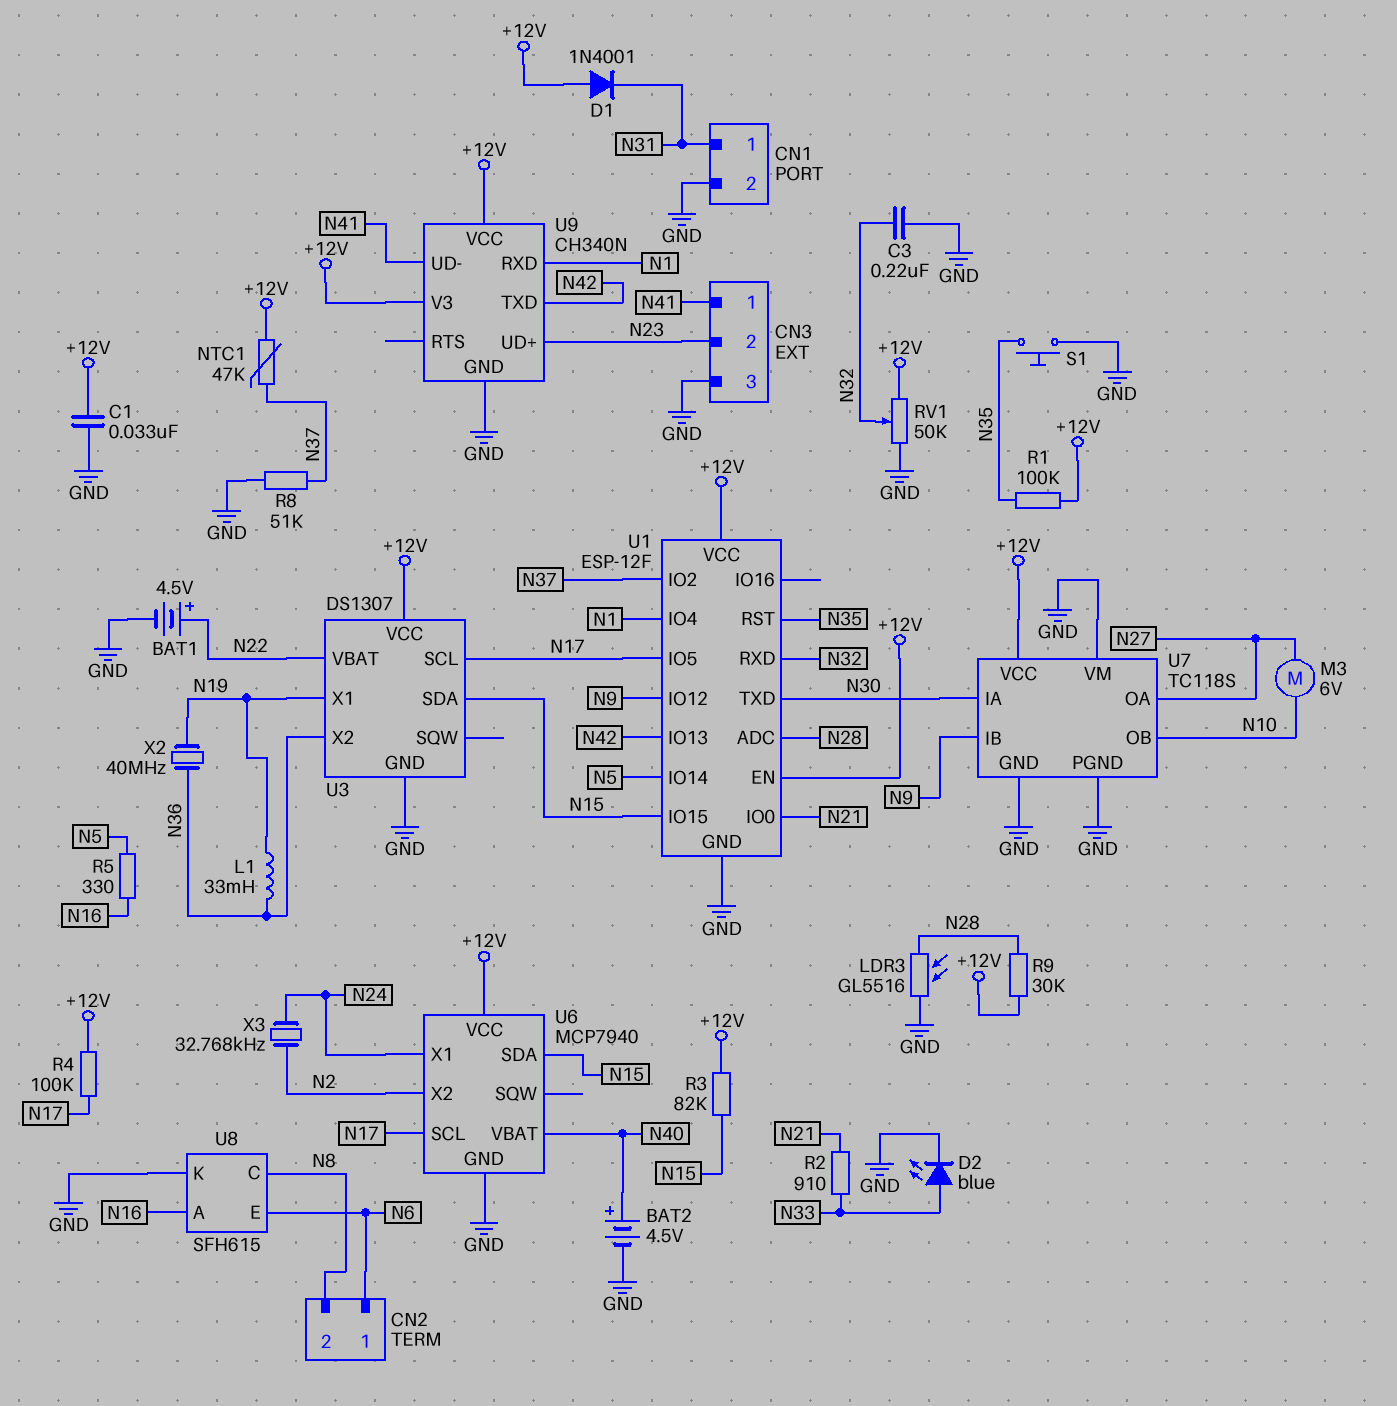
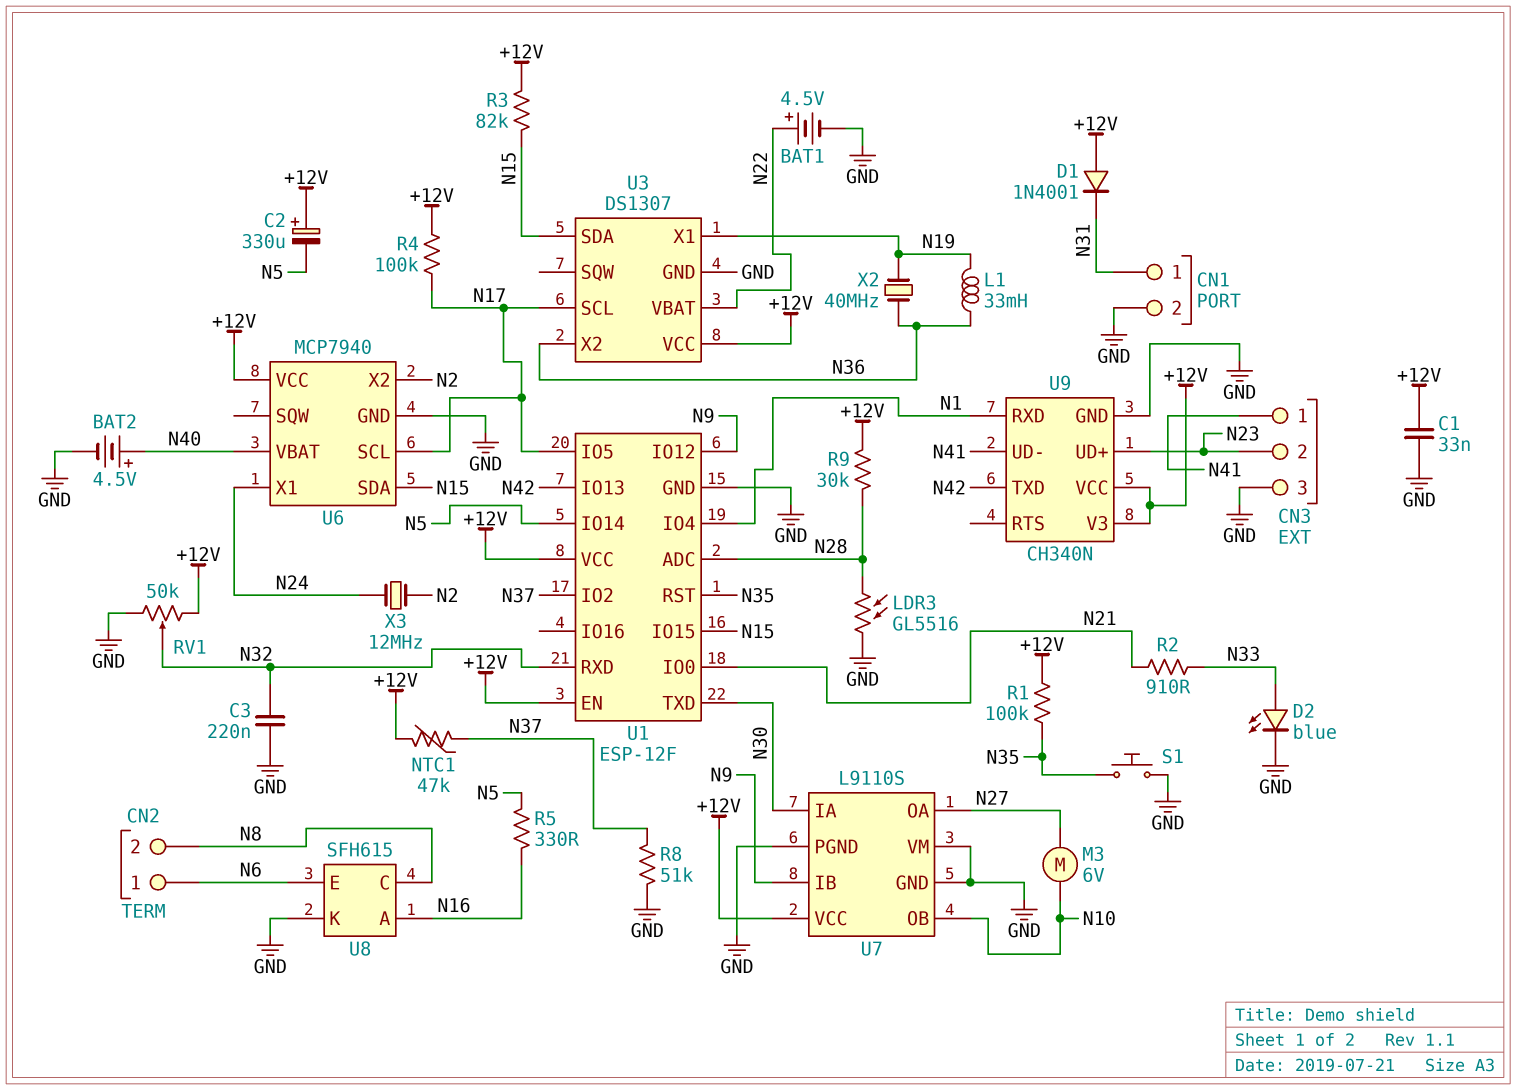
C2: none -> 330uF (plus +12V, minus N5)
U7: TC118S -> L9110S
X3: 32.768kHz (N2, N24) -> 12MHz (N2, N24)

